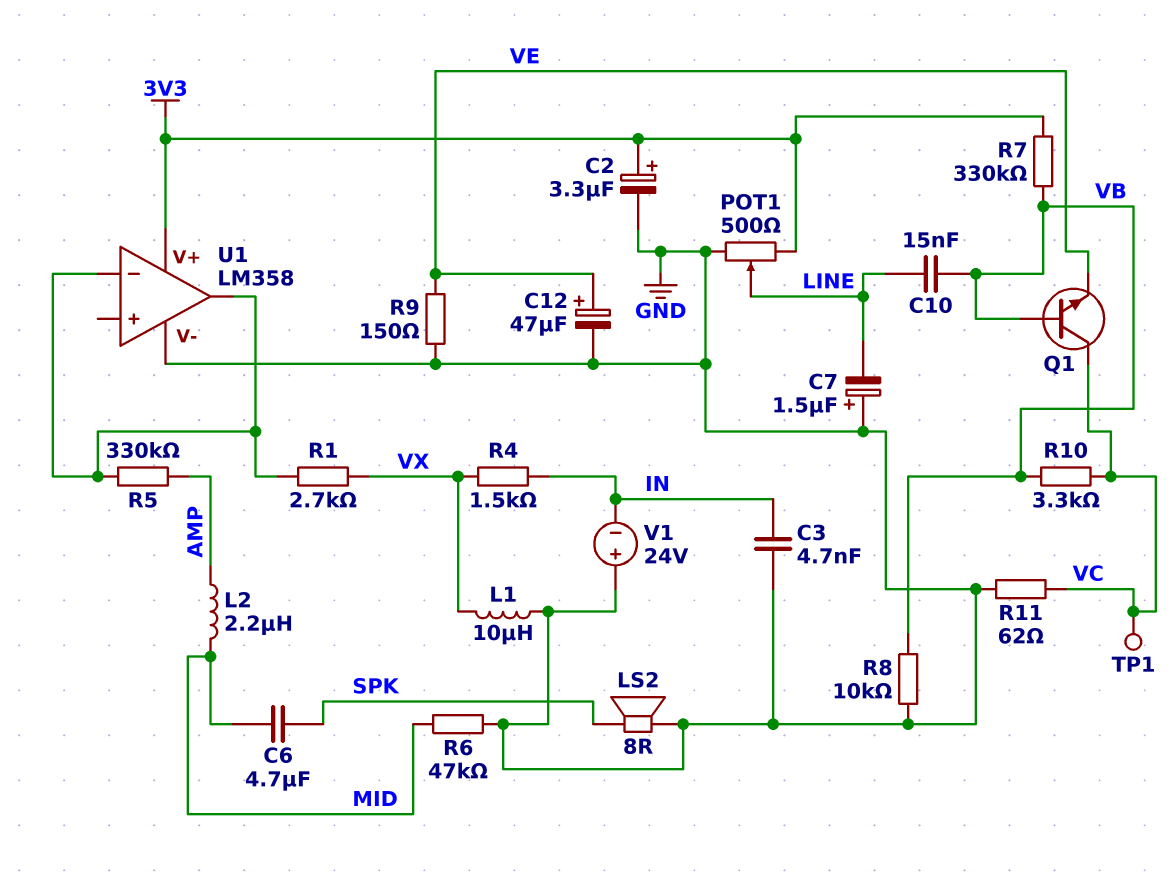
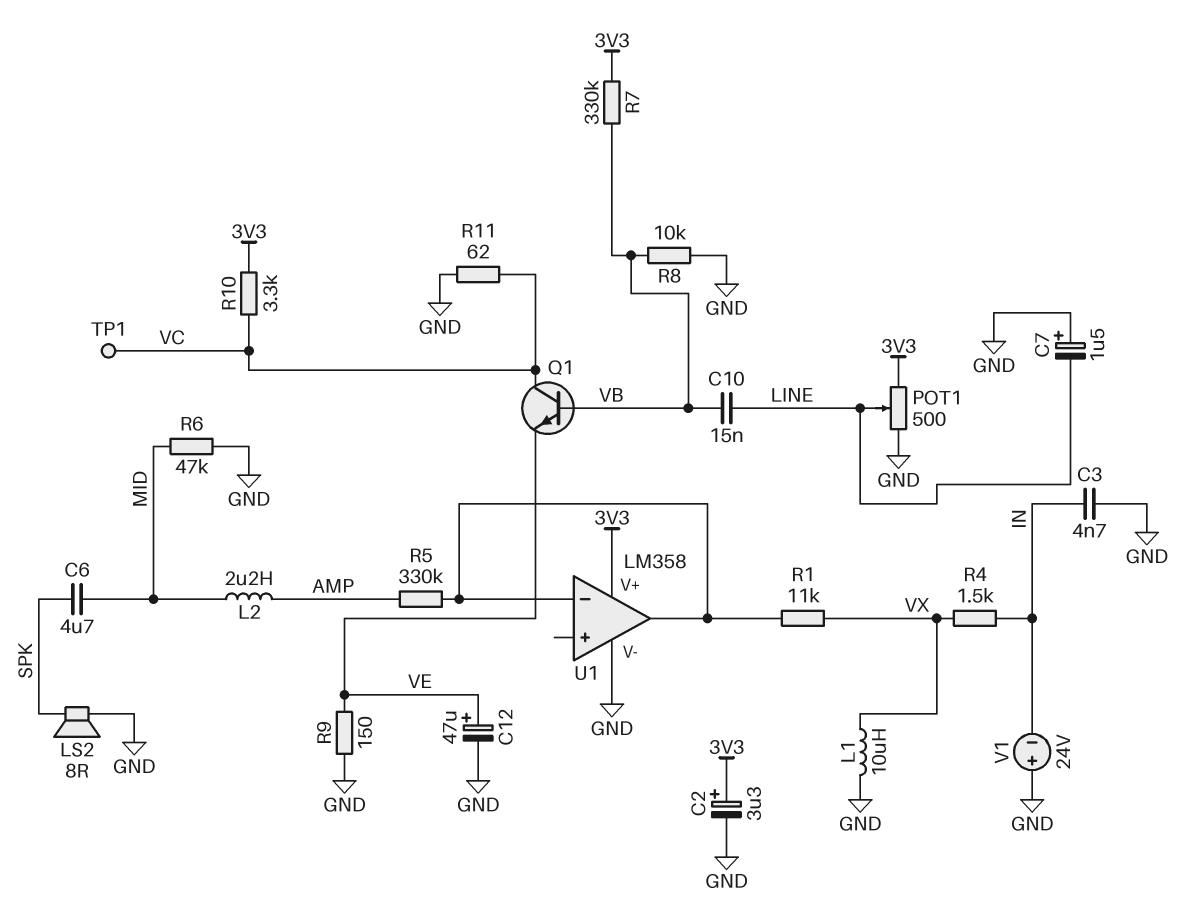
R1: 2.7k (U1/in-, VX) -> 11k (U1/in-, VX)
R10: 3.3k (VB, VC) -> 3.3k (3V3, VC)

